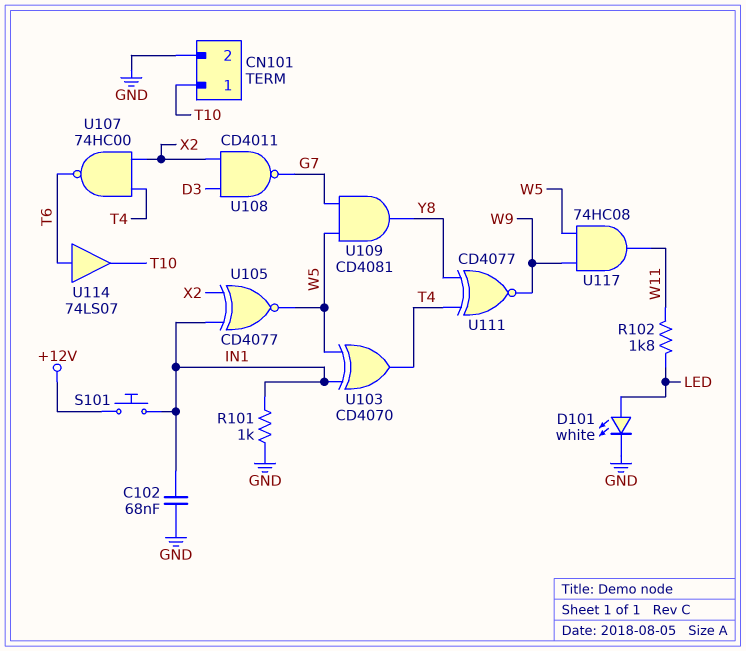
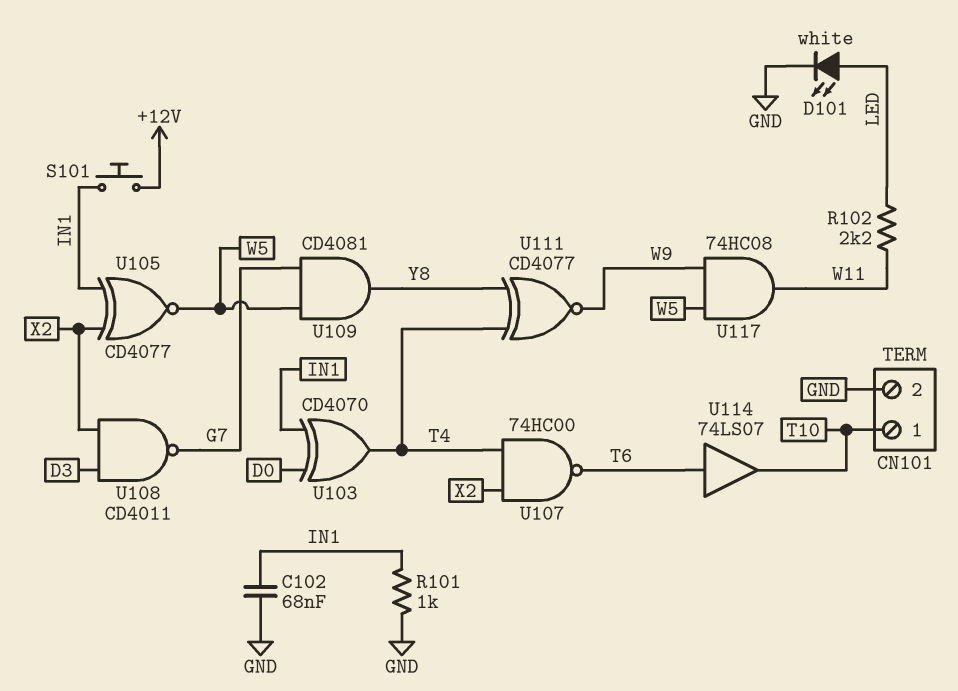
R102: 1.8k (LED, W11) -> 2.2k (LED, W11)
U103: XOR CD4070 (in IN1, in W5, out T4) -> XOR CD4070 (in D0, in IN1, out T4)

